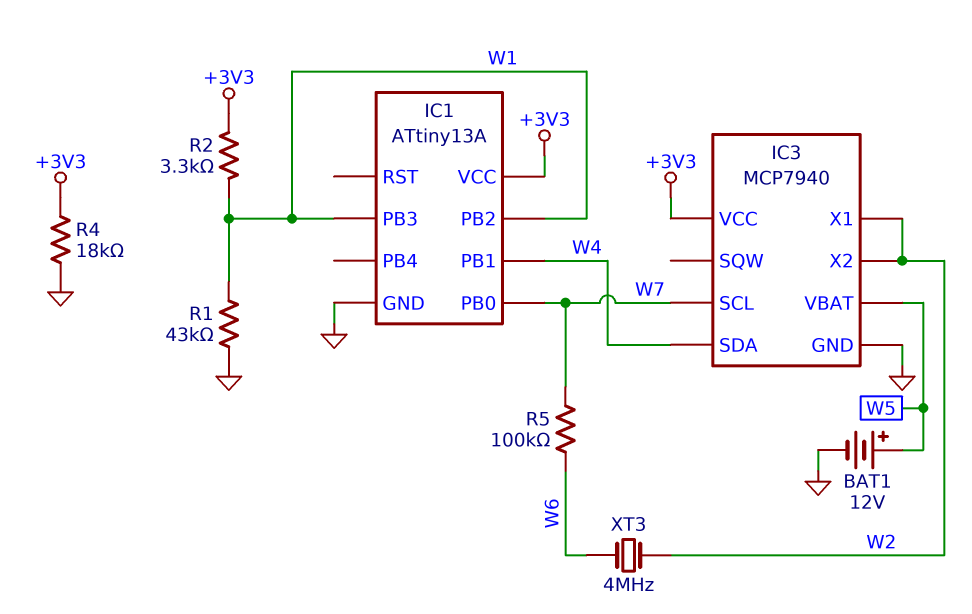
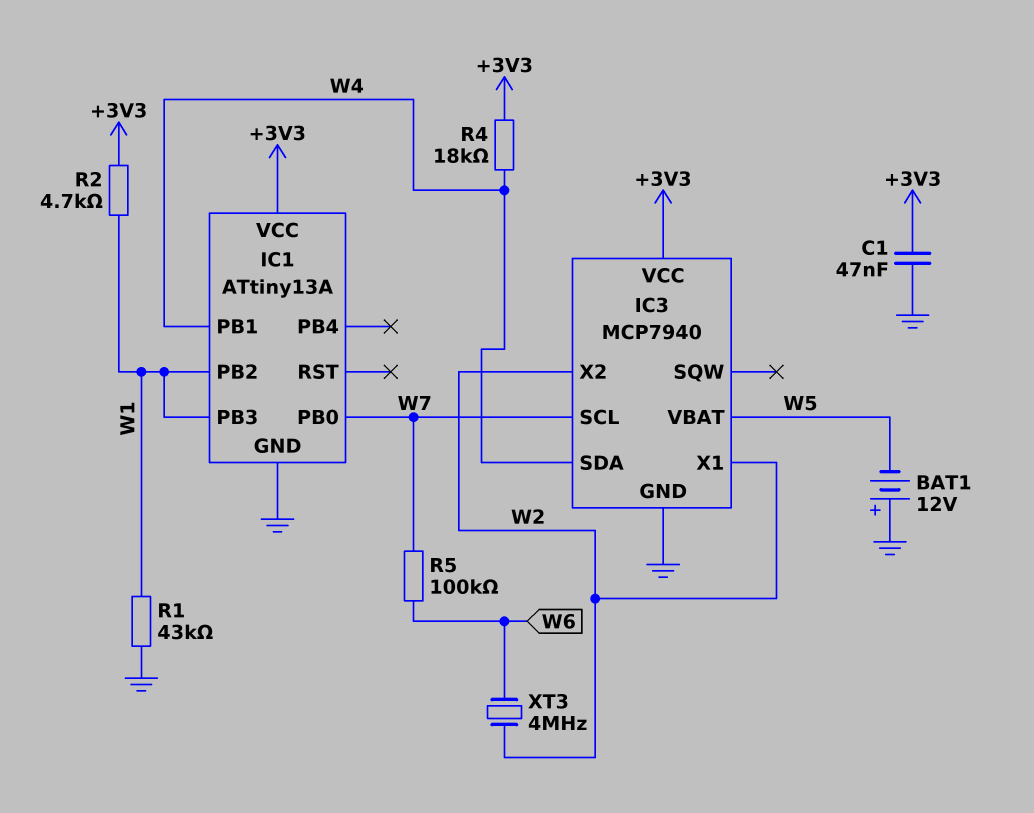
BAT1: 12V (plus W5, minus GND) -> 12V (plus GND, minus W5)
C1: none -> 47nF (+3V3, GND)
R2: 3.3k (+3V3, W1) -> 4.7k (+3V3, W1)
R4: 18k (+3V3, GND) -> 18k (+3V3, W4)

